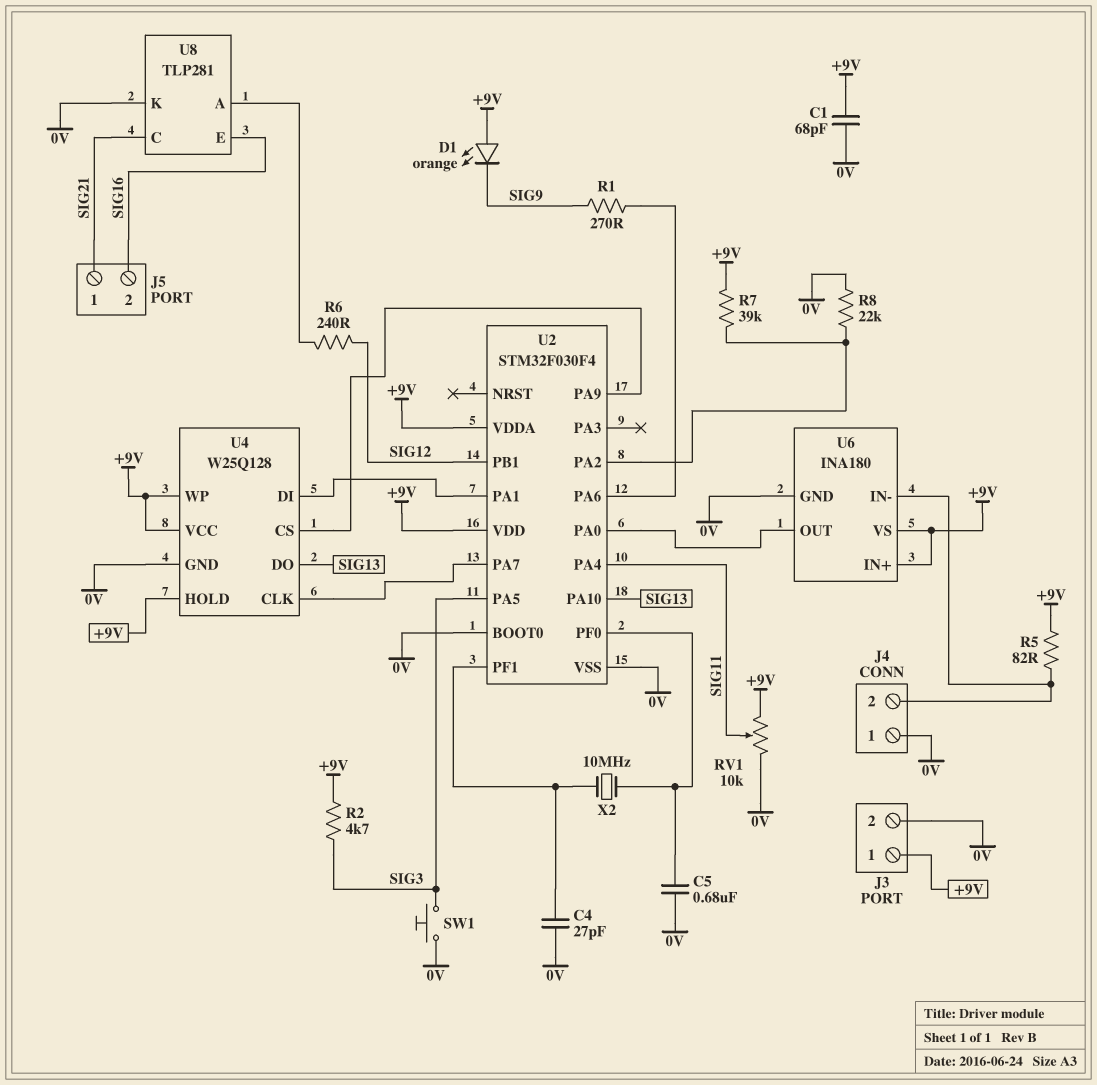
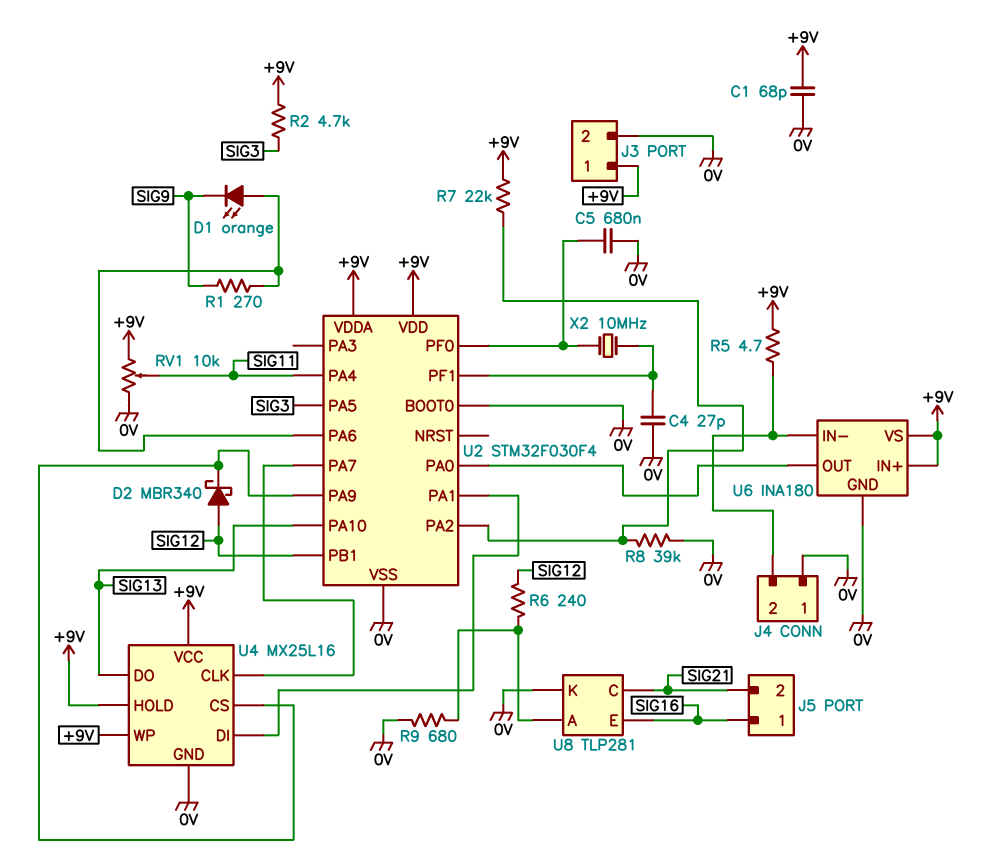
D1: LED orange (A +9V, K SIG9) -> LED orange (A U2/PA6, K SIG9)
D2: none -> schottky MBR340 (A SIG12, K U2/PA9)
J5 pin 1: SIG21 -> SIG16
J5 pin 2: SIG16 -> SIG21
R5: 82 (+9V, J4/2) -> 4.7 (+9V, J4/2)
R7: 39k (+9V, U2/PA2) -> 22k (+9V, U2/PA2)
R8: 22k (0V, U2/PA2) -> 39k (0V, U2/PA2)
R9: none -> 680 (0V, U8/A)
SW1: button (0V, SIG3) -> none
U4: W25Q128 -> MX25L16

